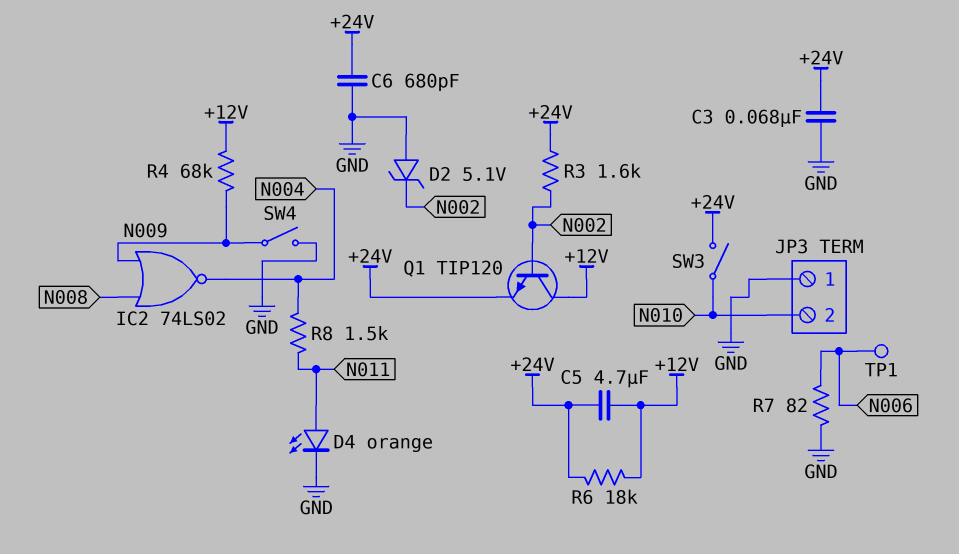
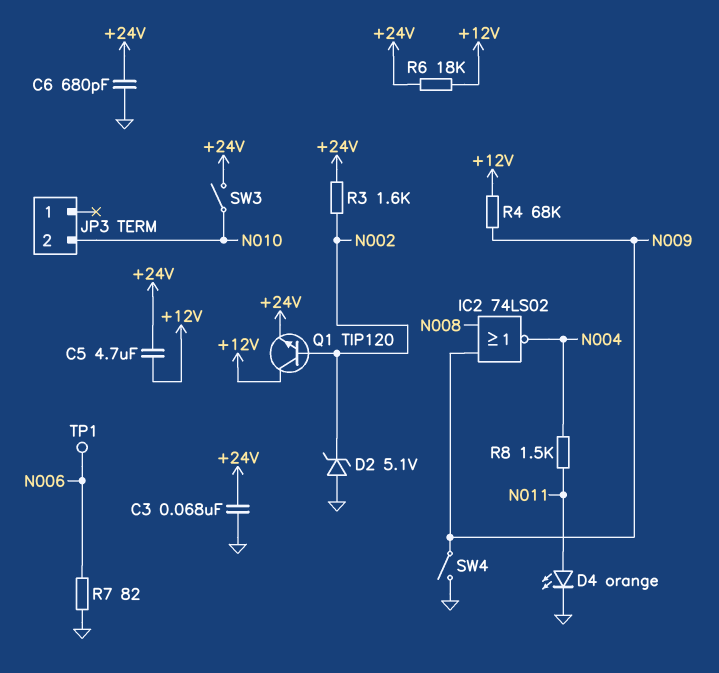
JP3 pin 1: GND -> none

